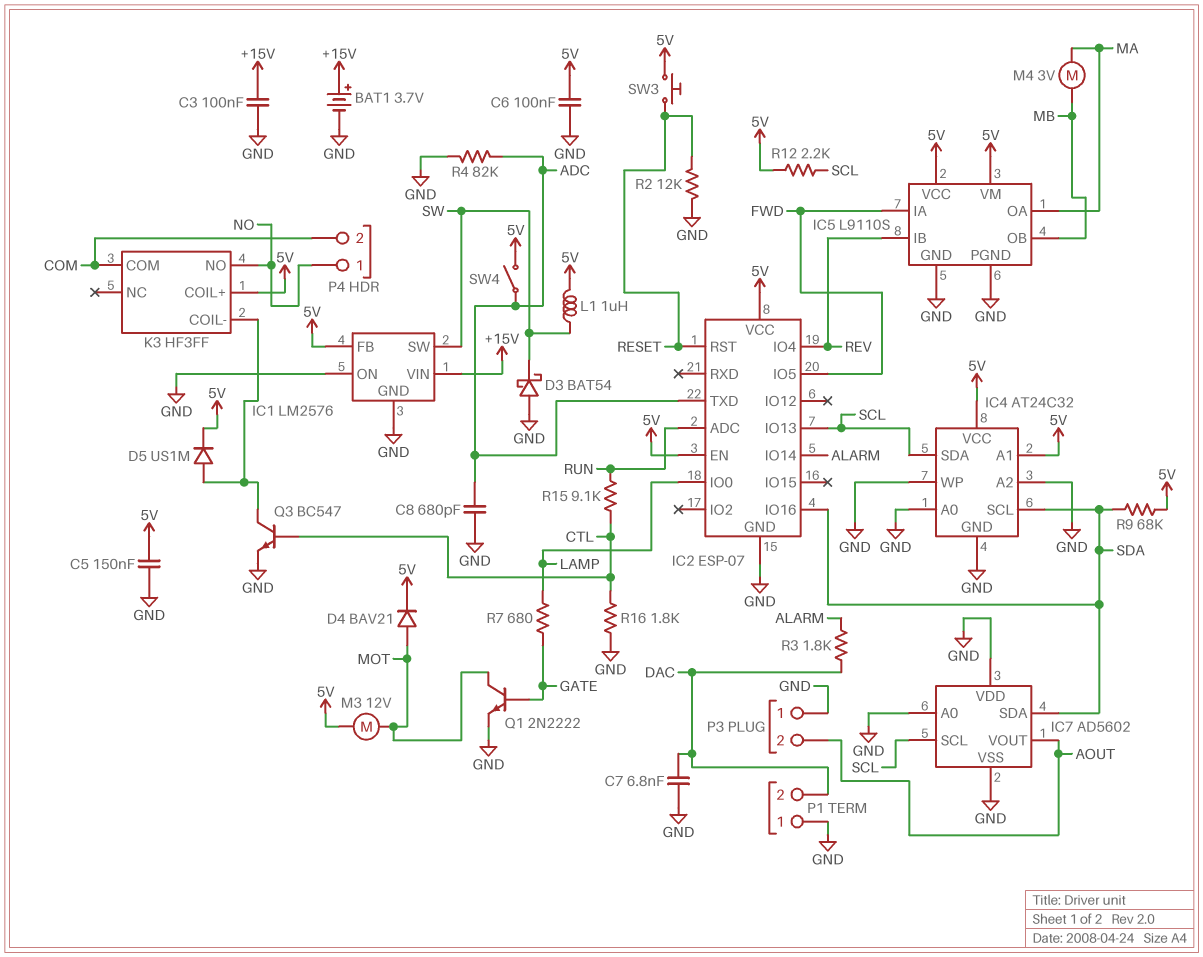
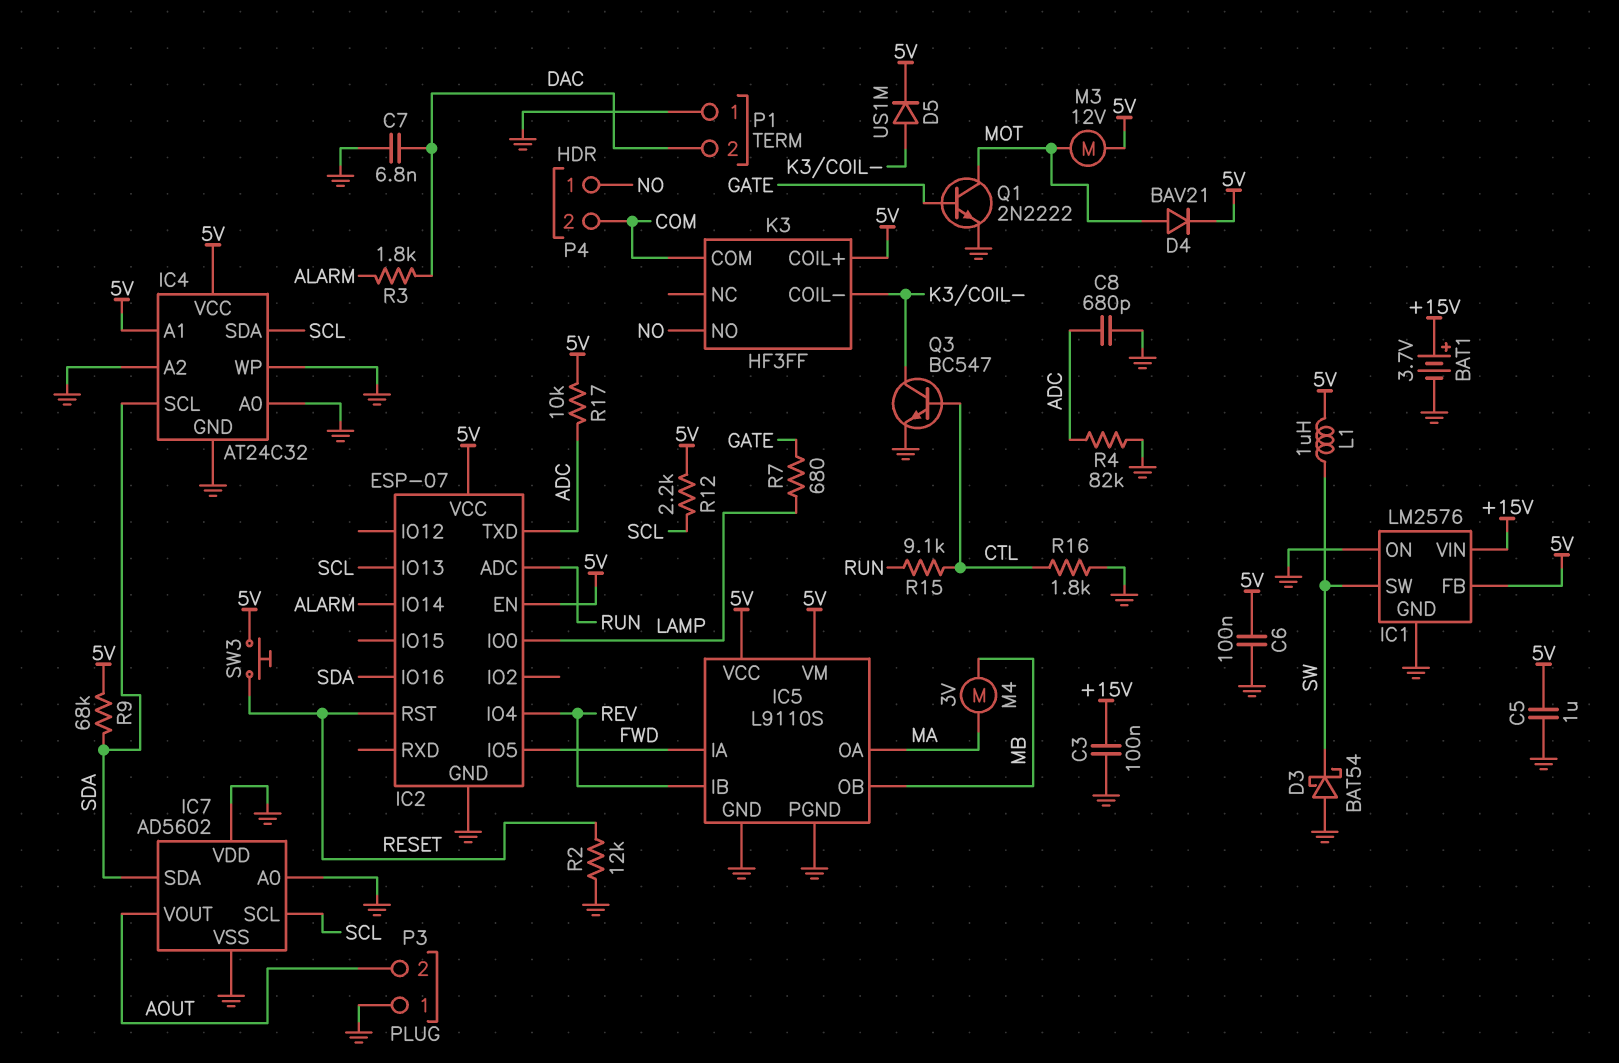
C5: 150nF (5V, GND) -> 1uF (5V, GND)
R17: none -> 10k (5V, ADC)
SW4: switch (5V, ADC) -> none

